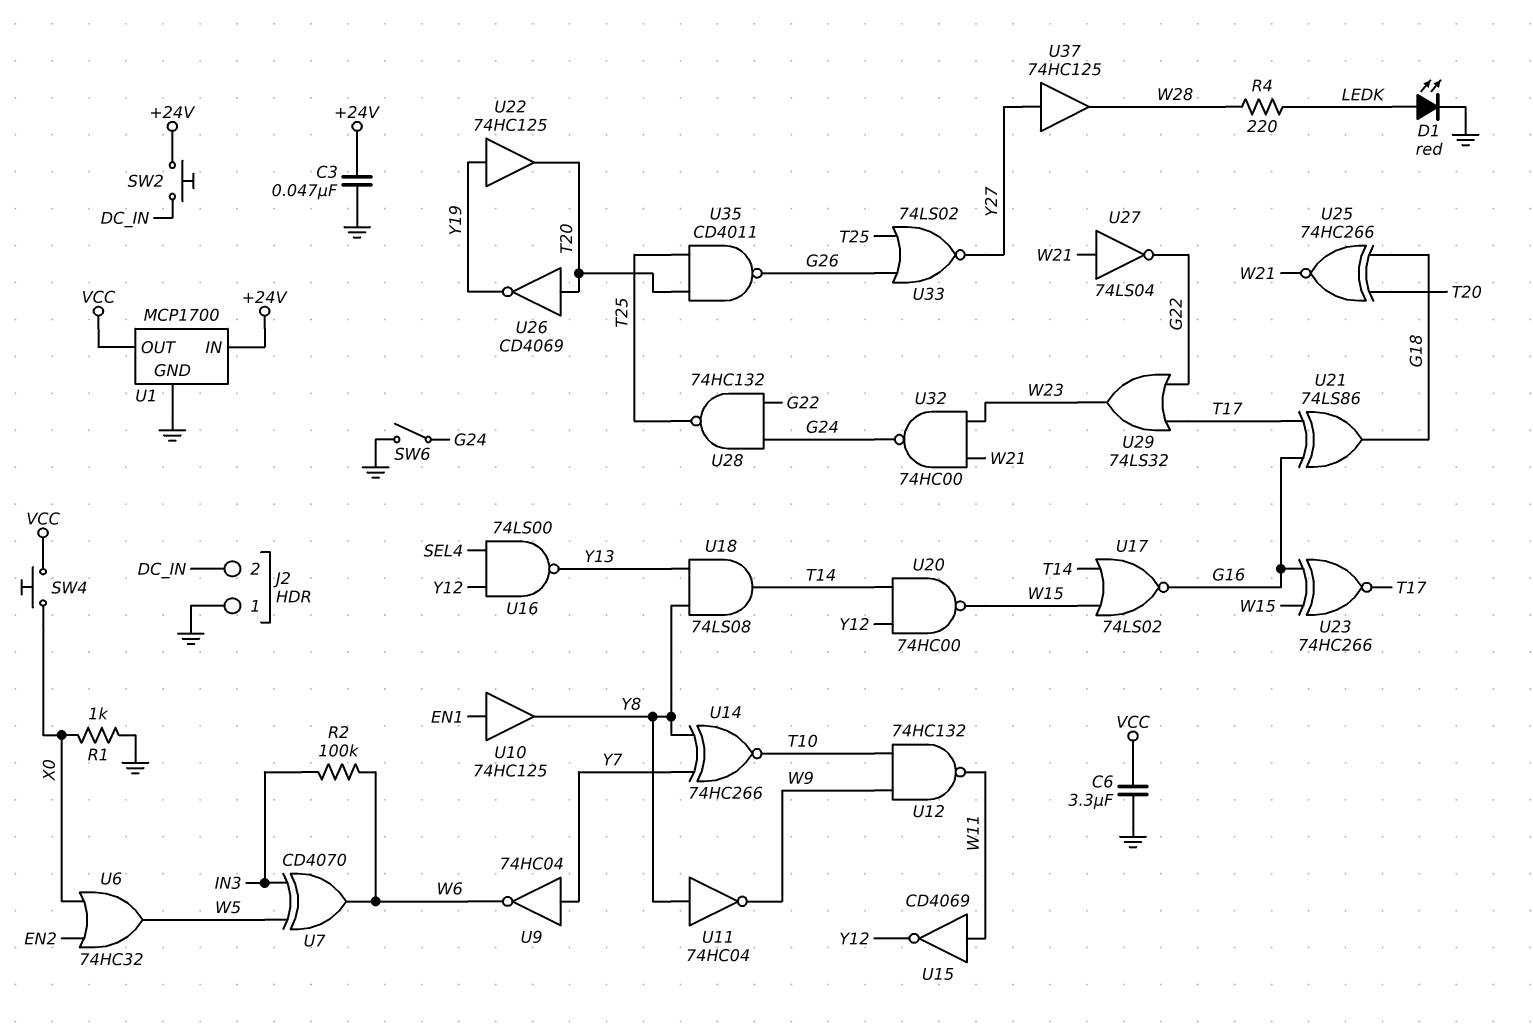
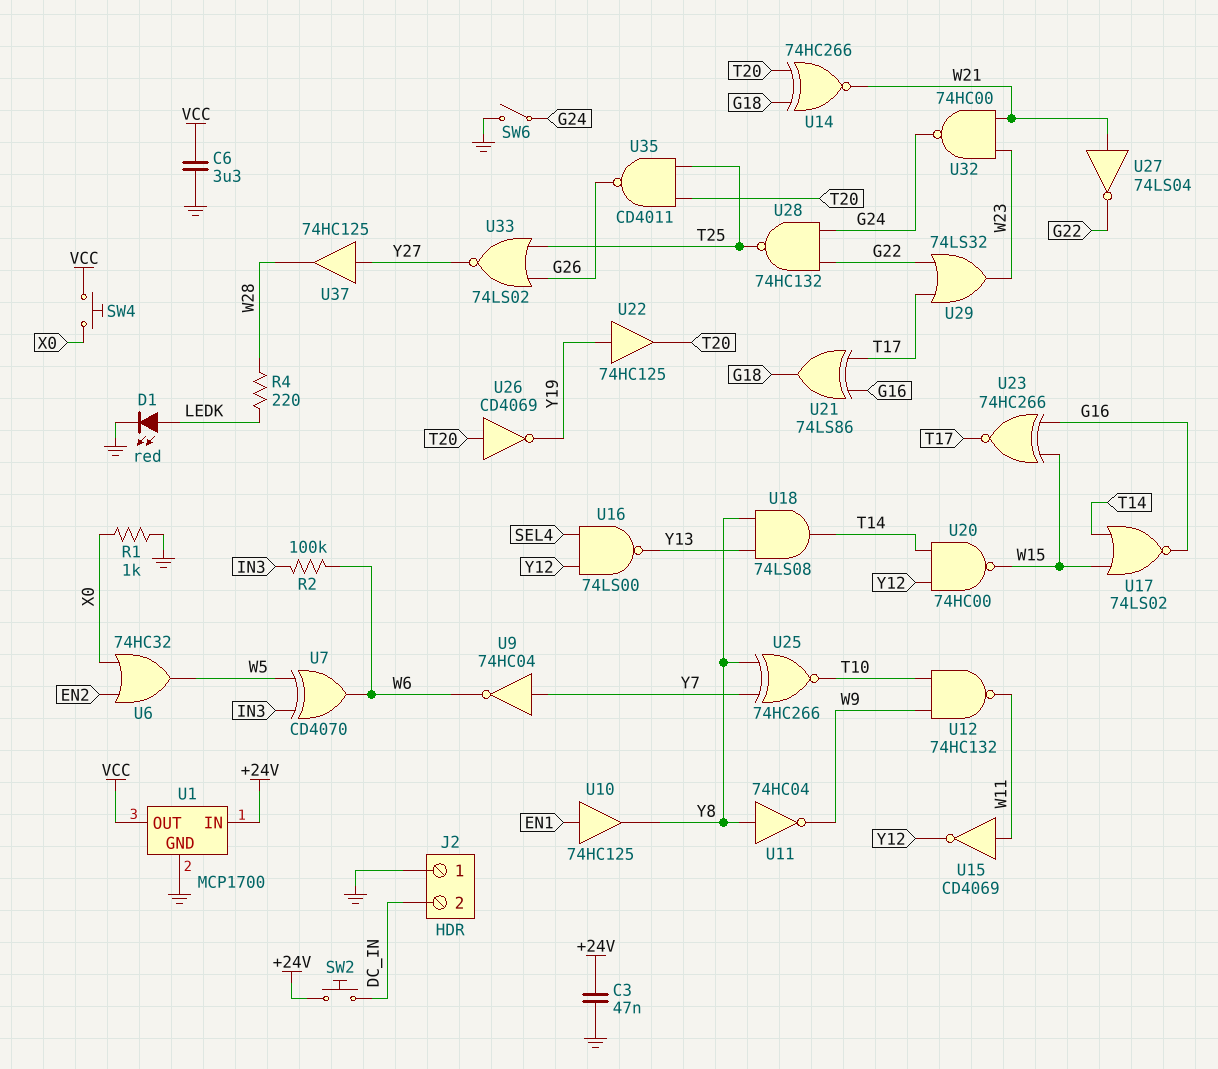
U14: XNOR 74HC266 (in Y7, in Y8, out T10) -> XNOR 74HC266 (in G18, in T20, out W21)
U25: XNOR 74HC266 (in G18, in T20, out W21) -> XNOR 74HC266 (in Y7, in Y8, out T10)

